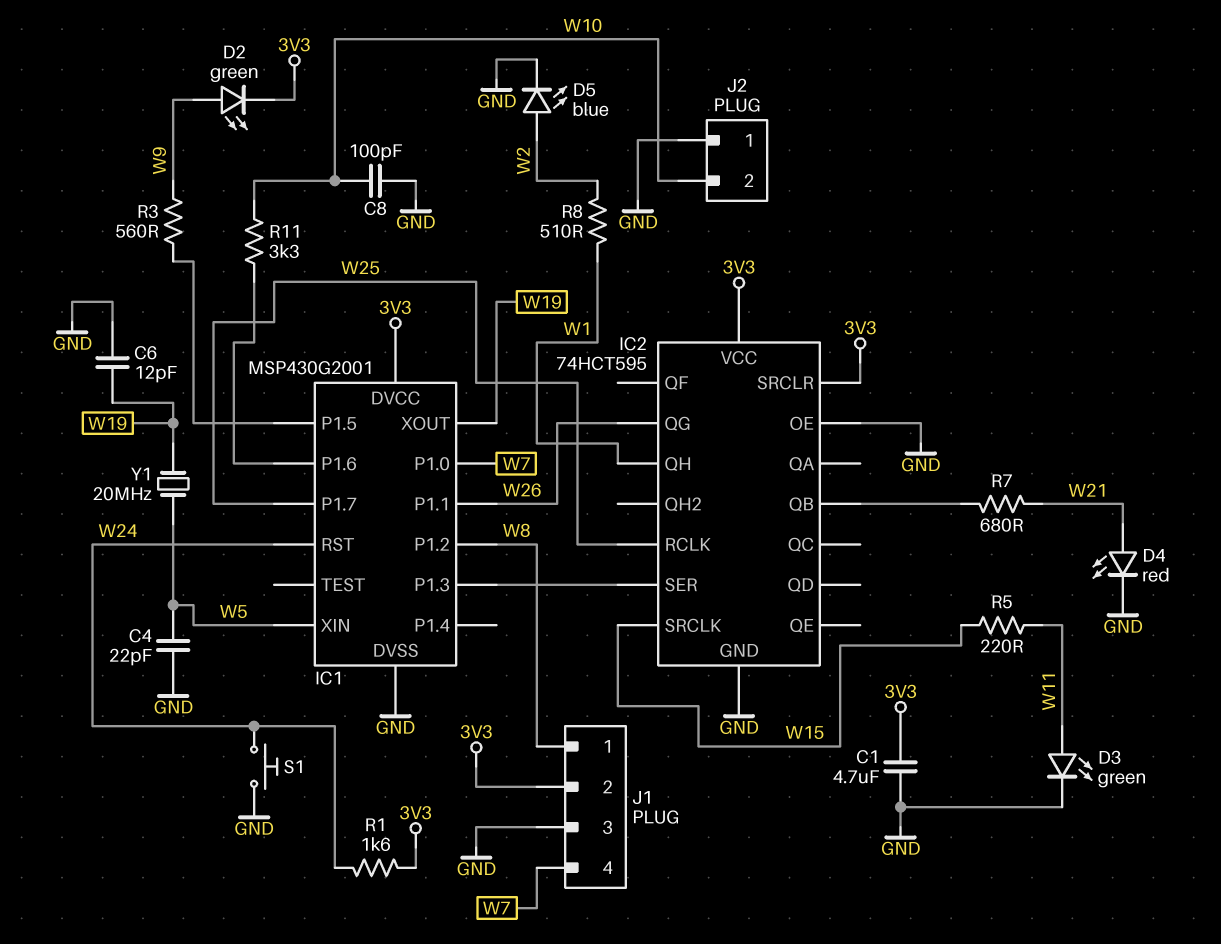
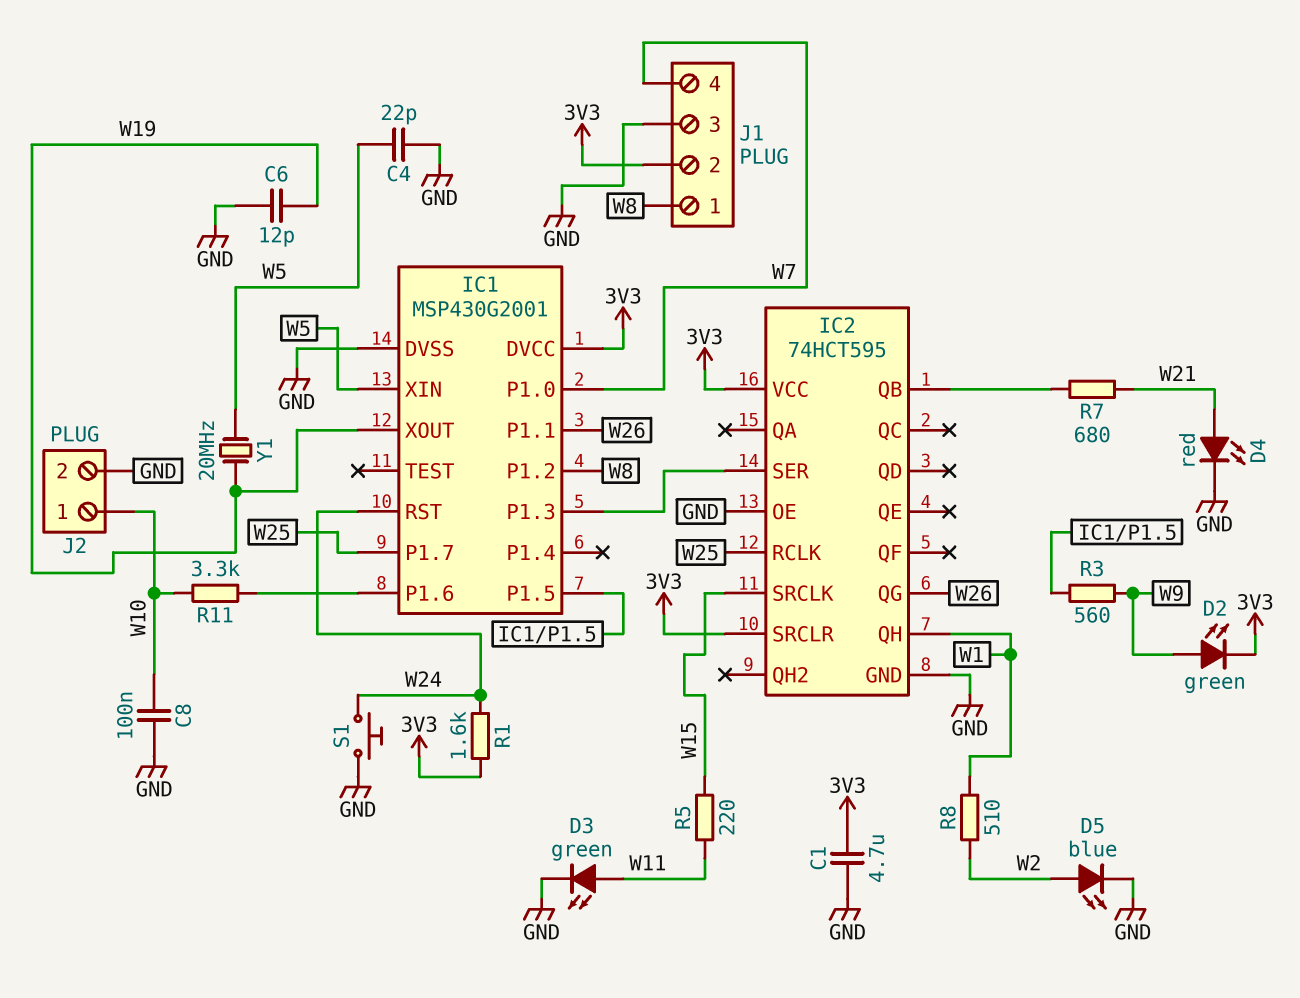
C8: 100pF (GND, W10) -> 100nF (GND, W10)
J2 pin 1: GND -> W10
J2 pin 2: W10 -> GND

